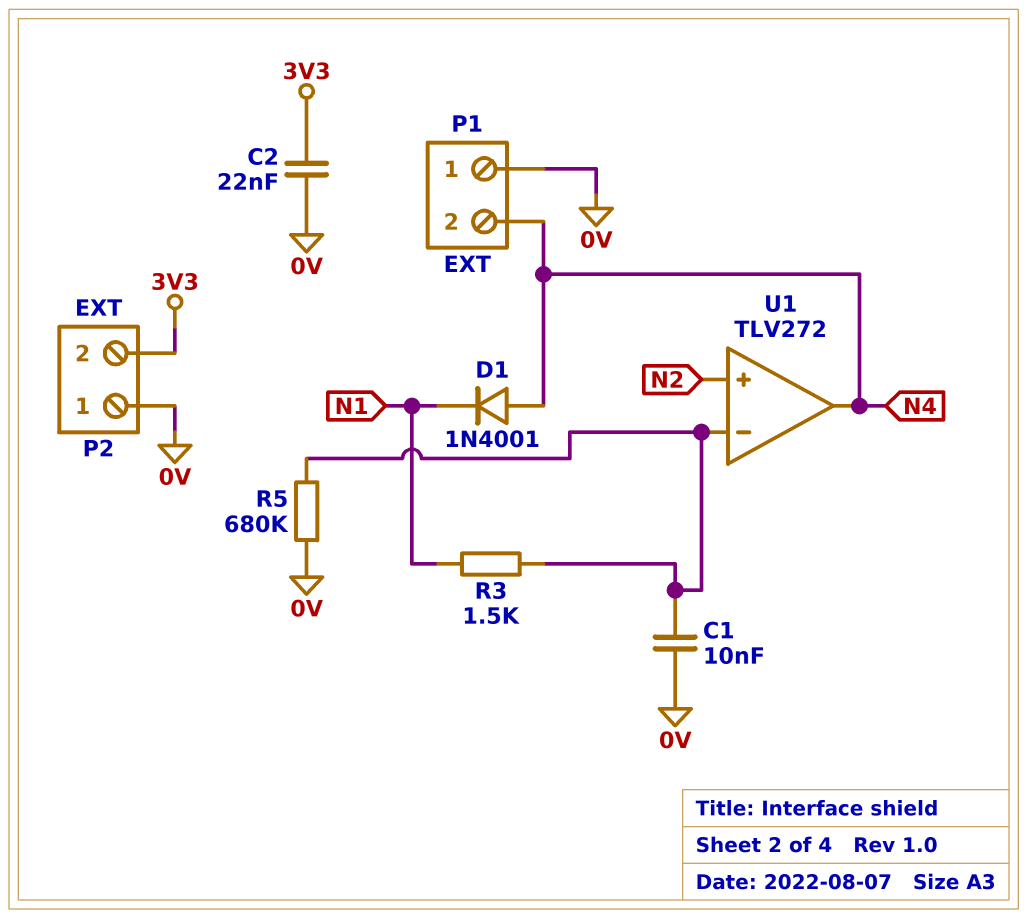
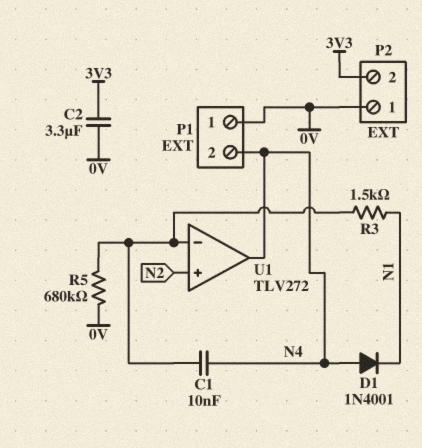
C1: 10nF (0V, U1/in-) -> 10nF (N4, U1/in-)
C2: 22nF (0V, 3V3) -> 3.3uF (0V, 3V3)

